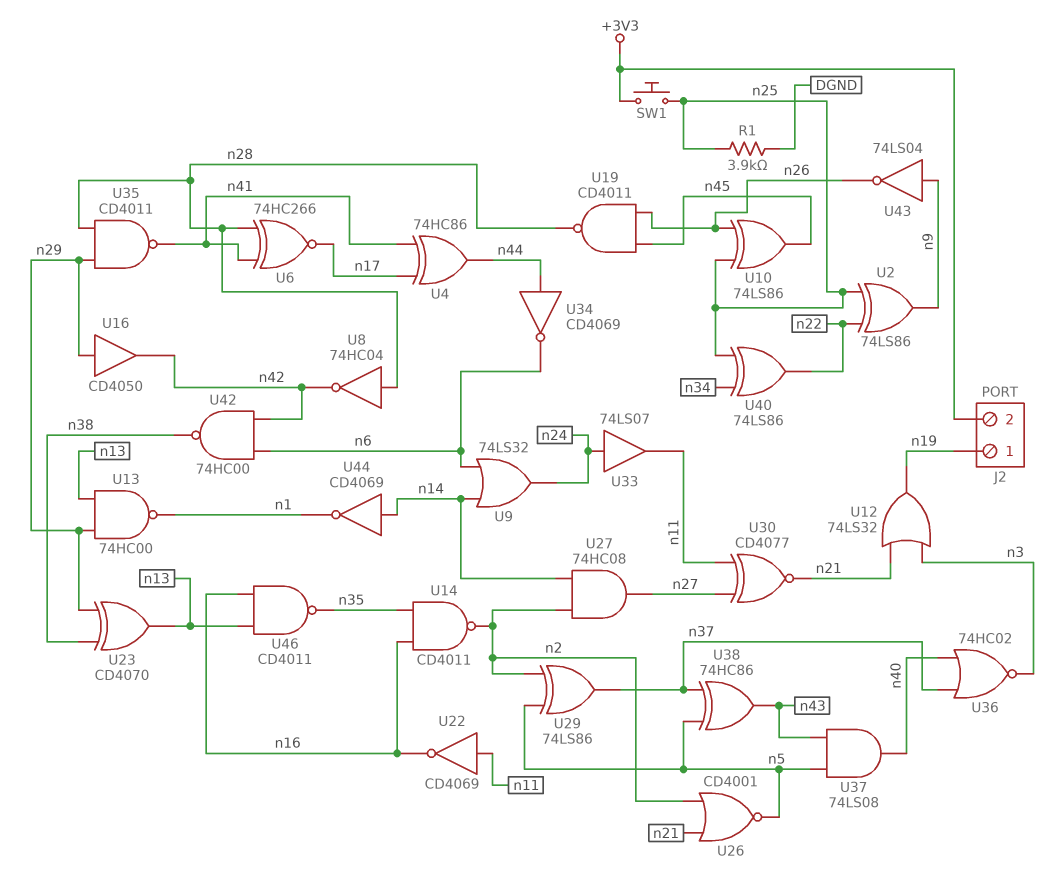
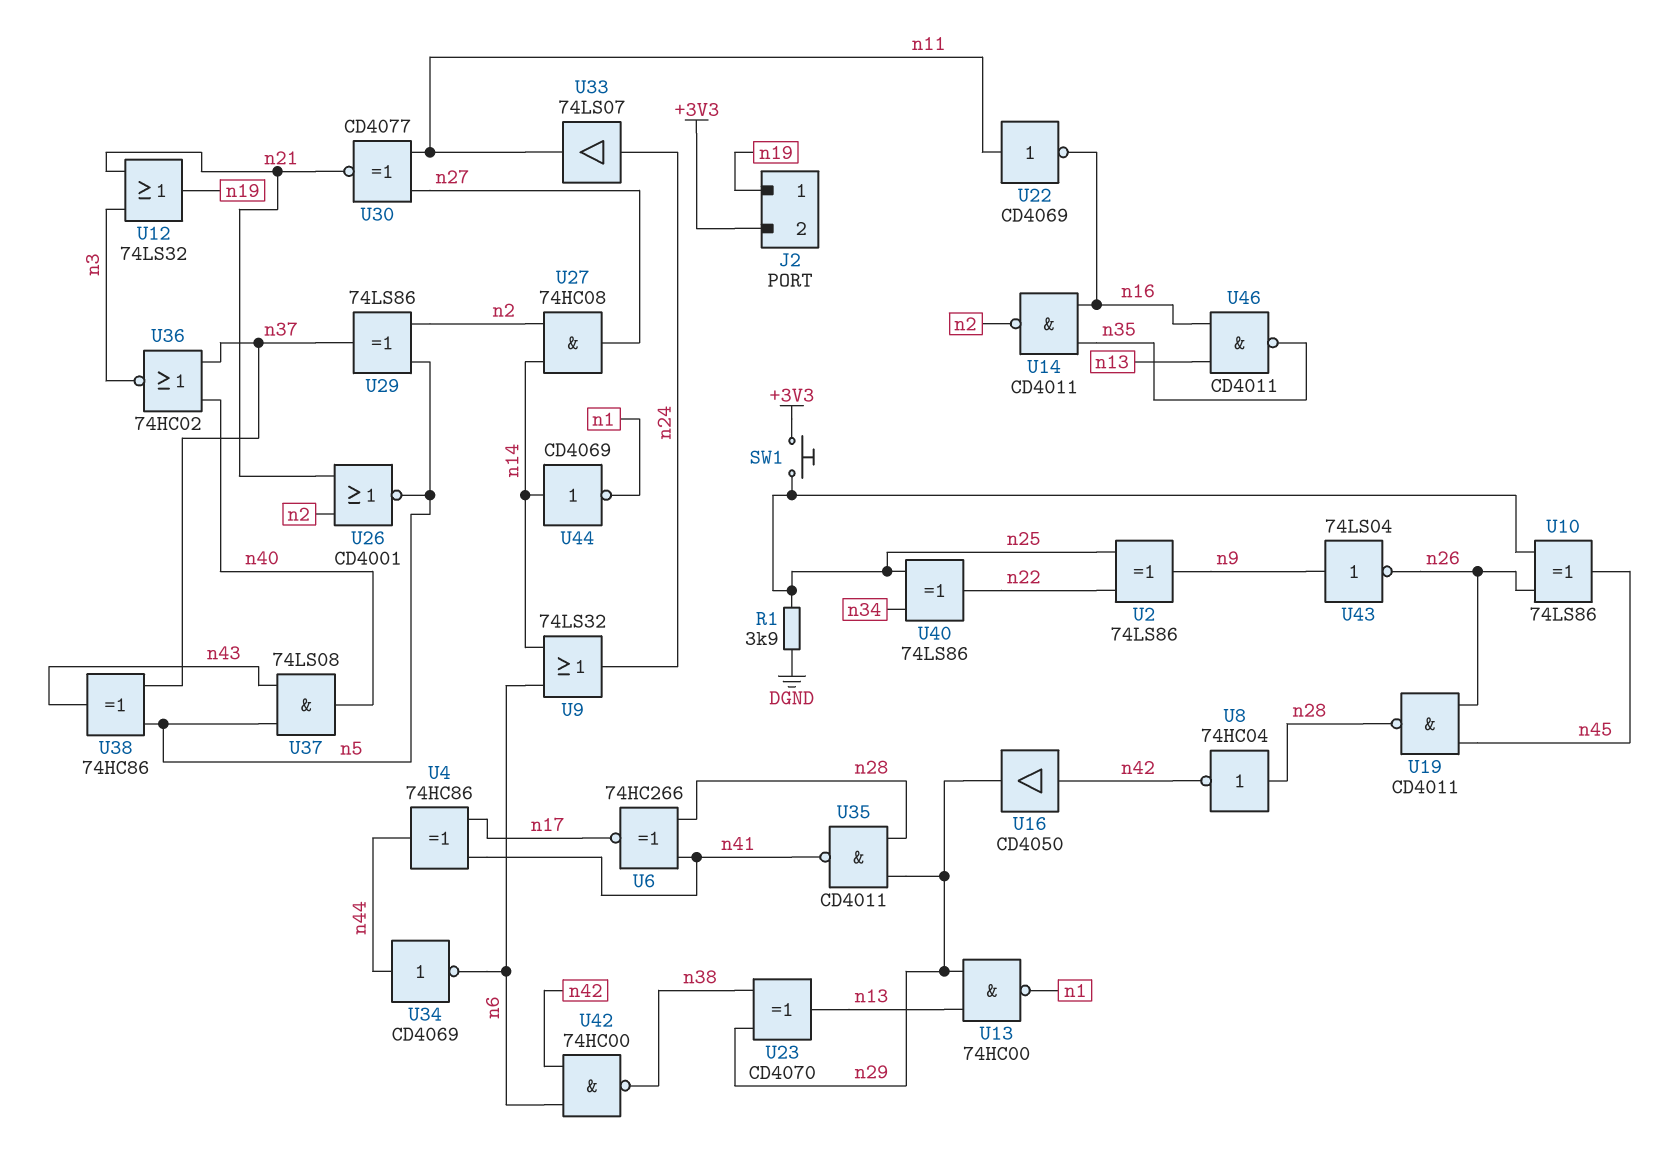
U16: buffer CD4050 (in n29, out n42) -> buffer CD4050 (in n42, out n29)

